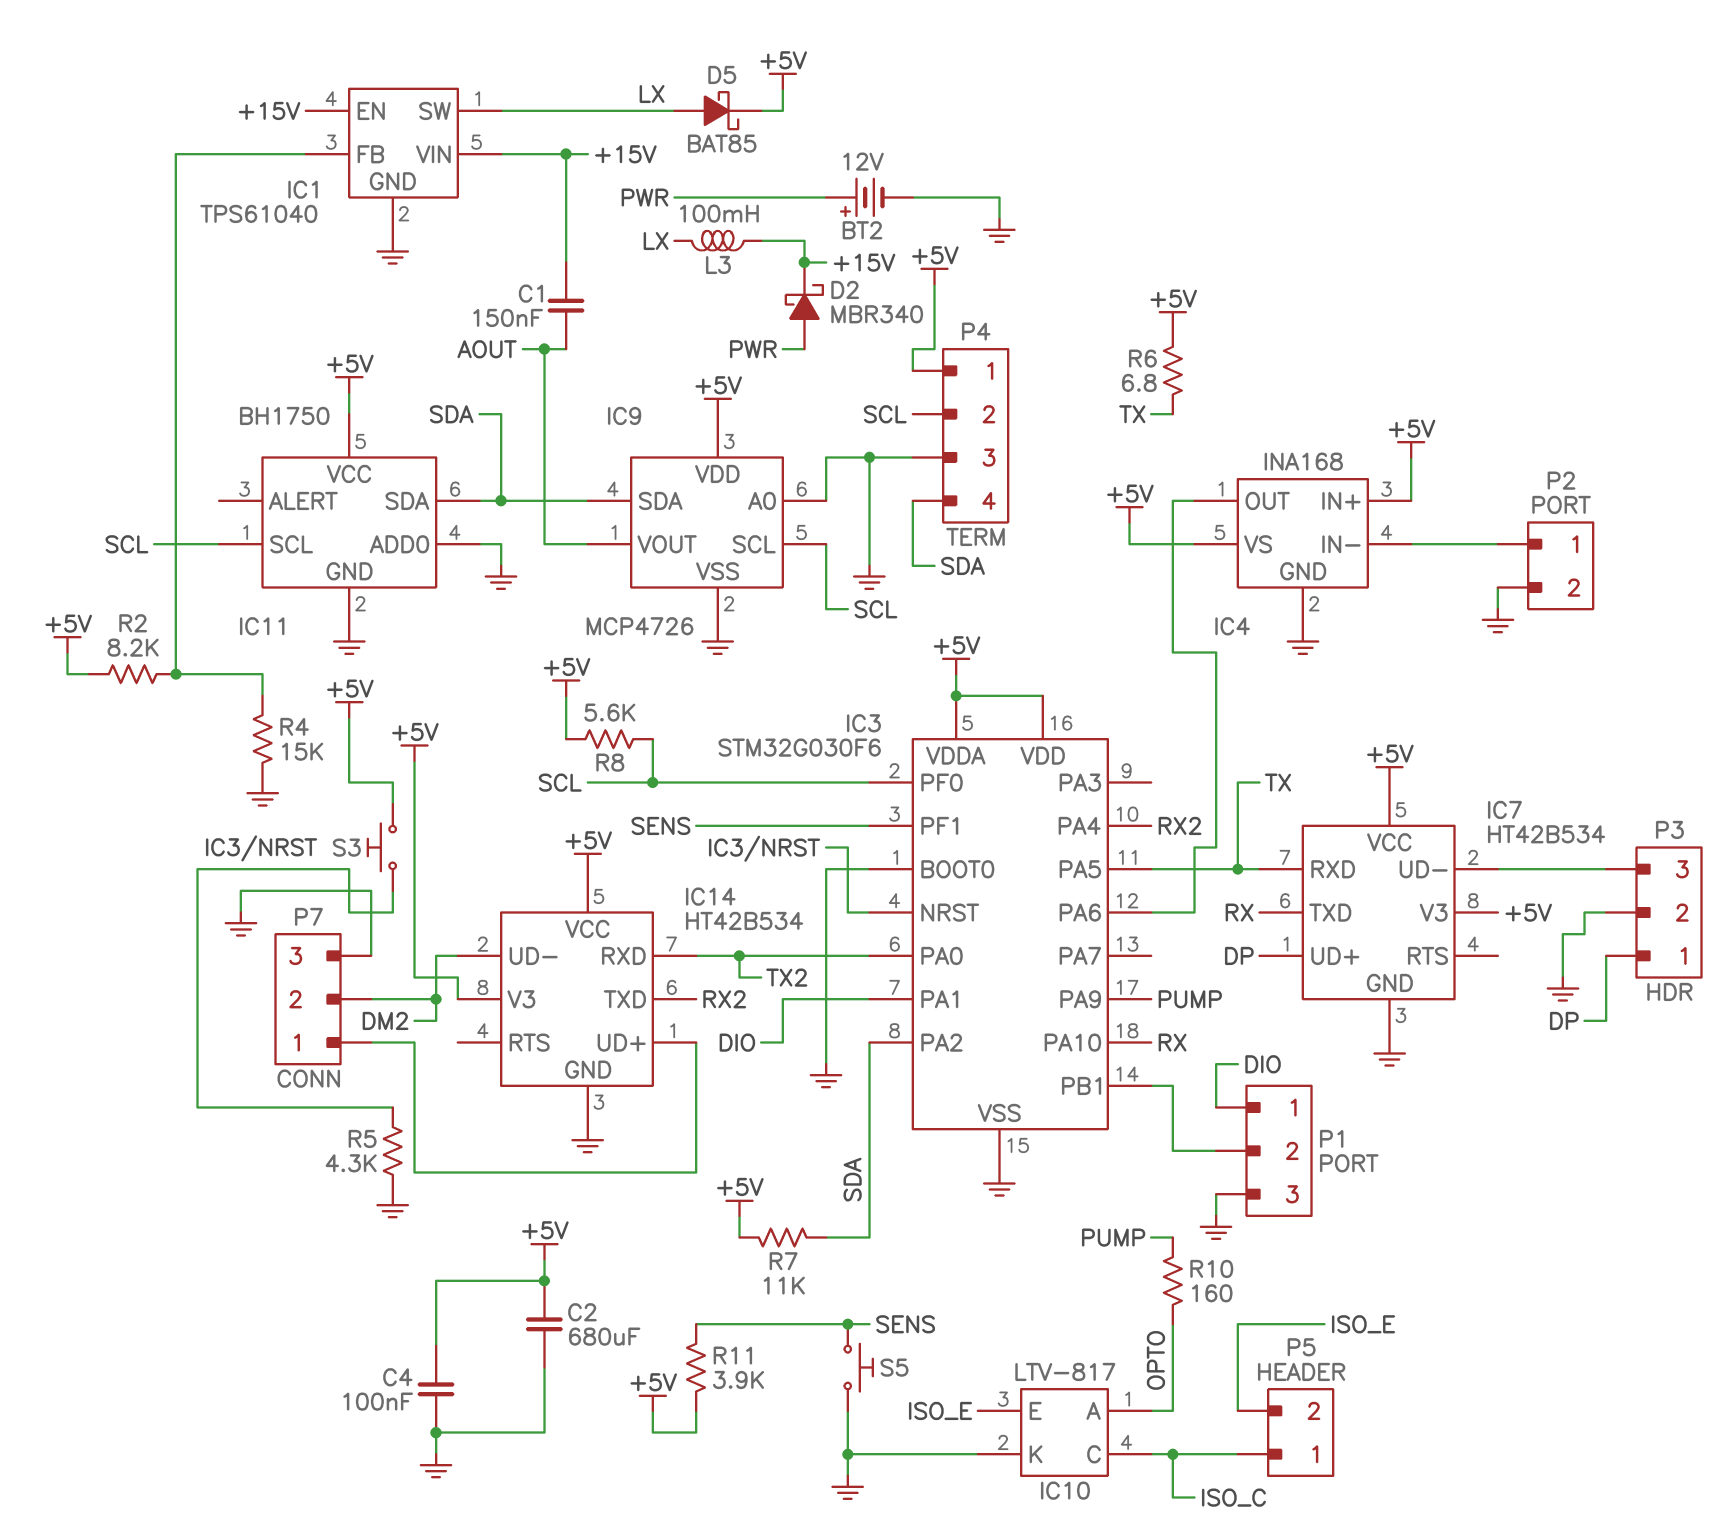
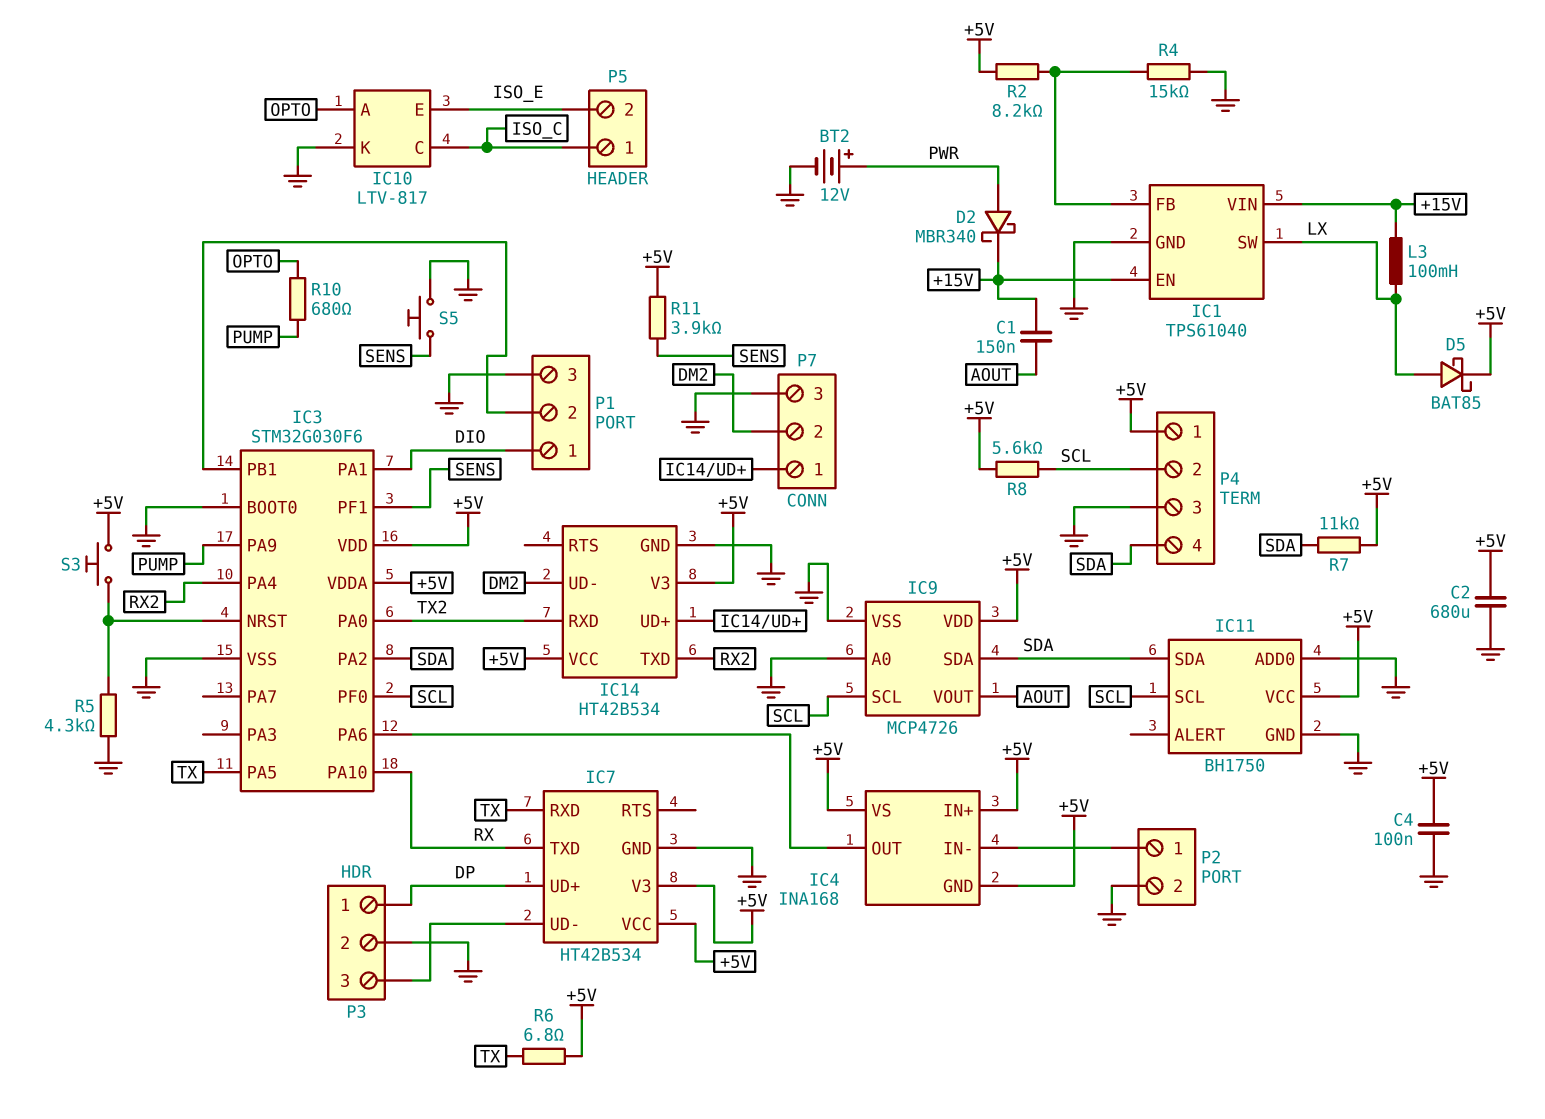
IC4 pin GND: GND -> +5V
R10: 160 (OPTO, PUMP) -> 680 (OPTO, PUMP)

